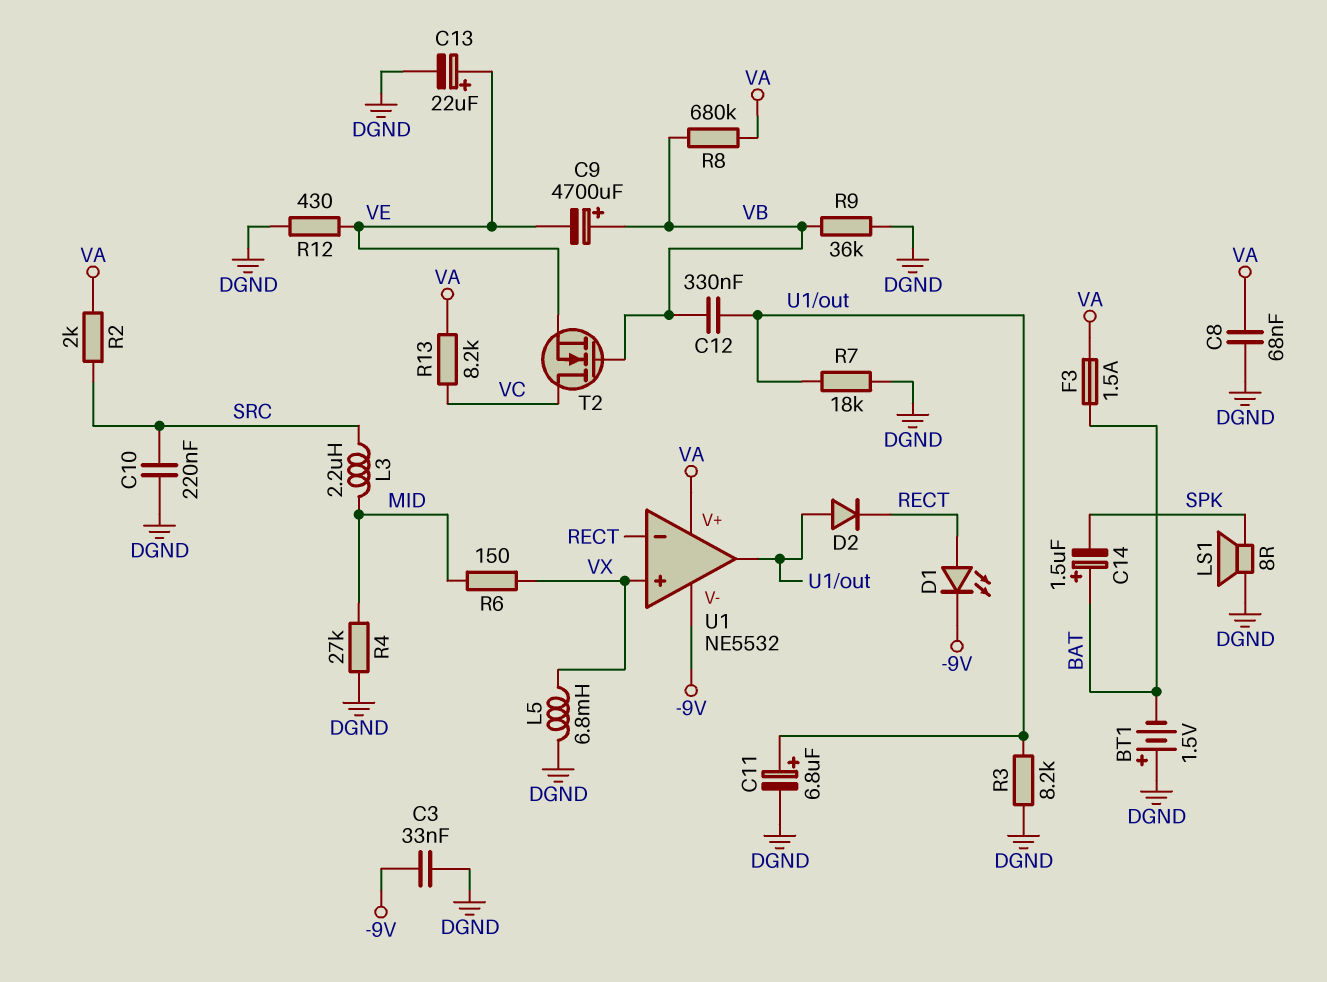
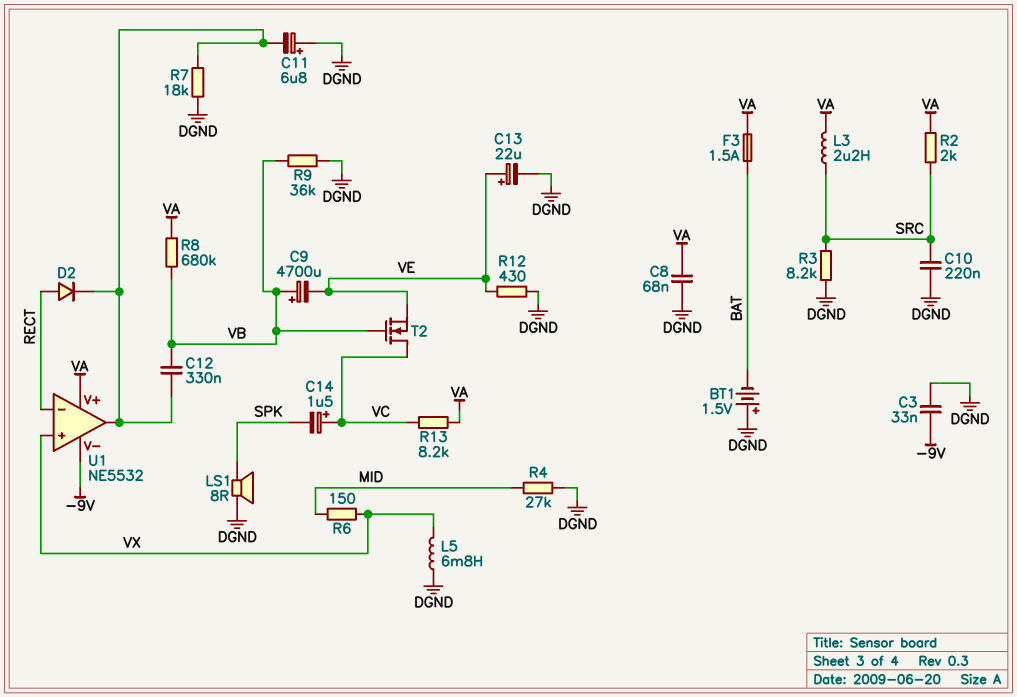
C11: 6.8uF (plus U1/out, minus DGND) -> 6.8uF (plus DGND, minus U1/out)
C14: 1.5uF (plus BAT, minus SPK) -> 1.5uF (plus VC, minus SPK)
D1: LED (A RECT, K -9V) -> none
D2: diode (A U1/out, K RECT) -> diode (A RECT, K U1/out)
L3: 2.2uH (MID, SRC) -> 2.2uH (SRC, VA)
R3: 8.2k (DGND, U1/out) -> 8.2k (DGND, SRC)

